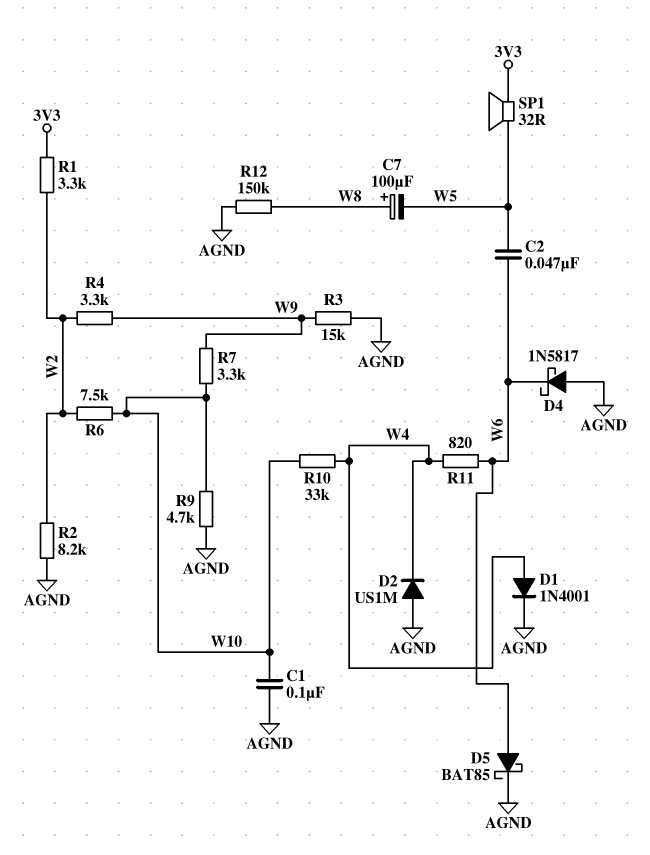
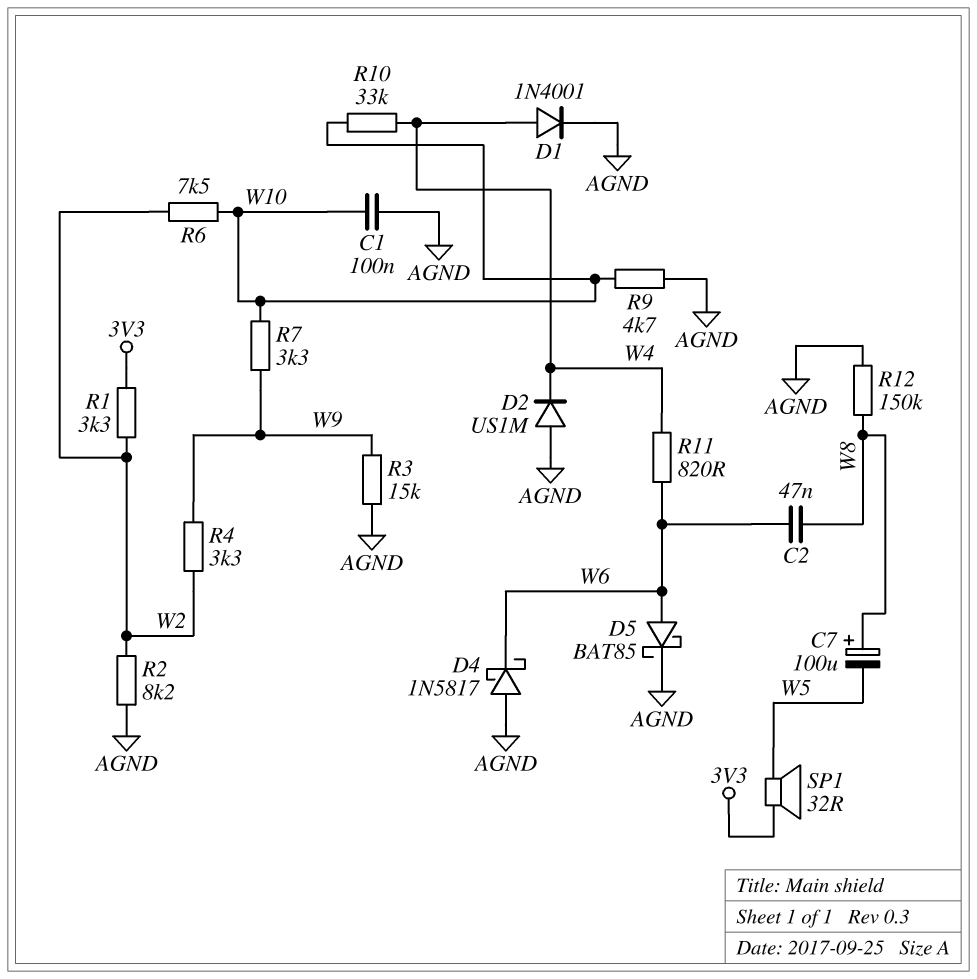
C2: 47nF (W5, W6) -> 47nF (W6, W8)

